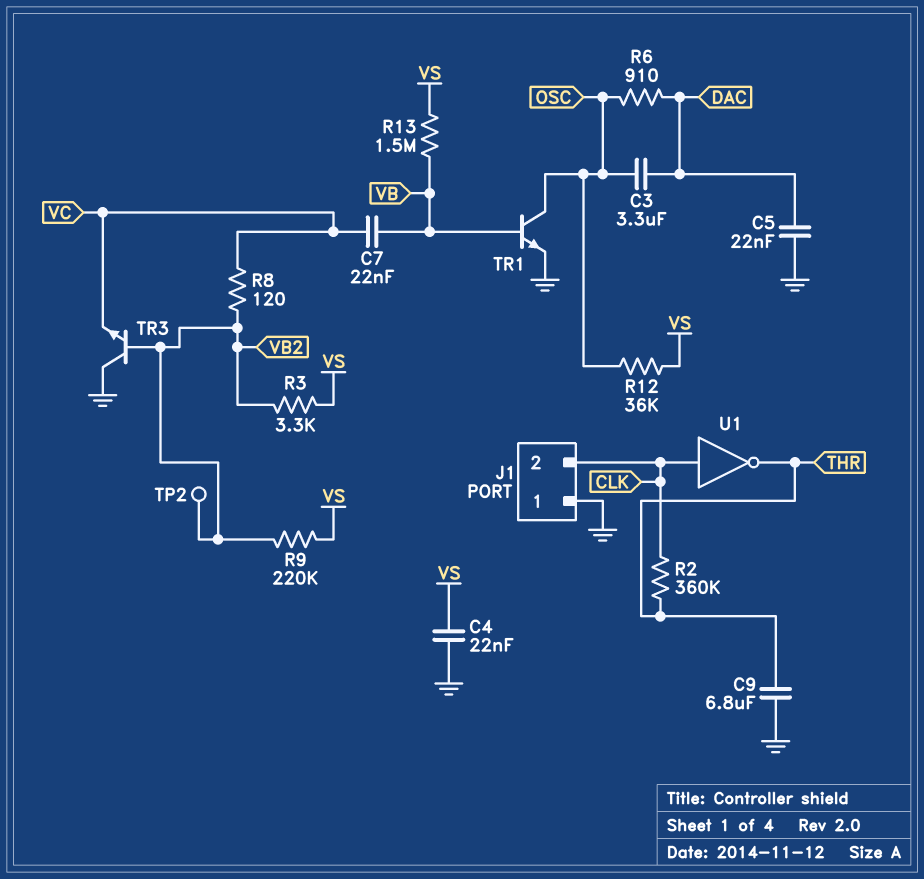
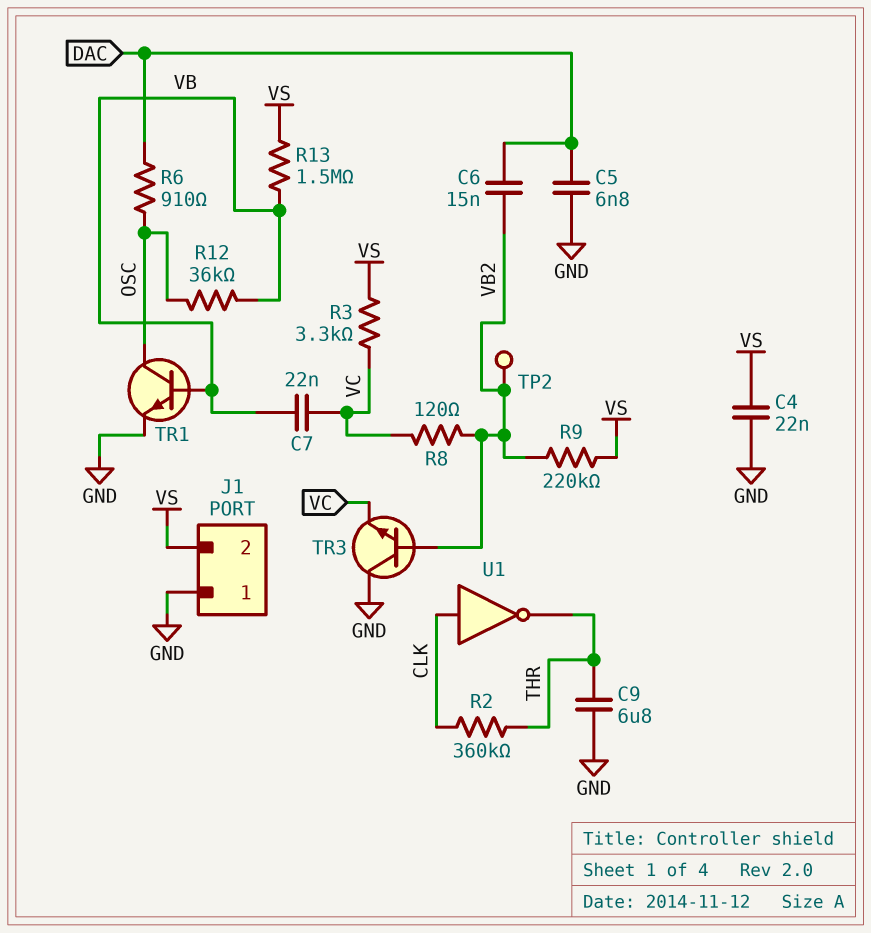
C3: 3.3uF (DAC, OSC) -> none
C5: 22nF (DAC, GND) -> 6.8nF (DAC, GND)
C6: none -> 15nF (DAC, VB2)
J1 pin 2: CLK -> VS
R3: 3.3k (VB2, VS) -> 3.3k (VC, VS)
R12: 36k (OSC, VS) -> 36k (OSC, VB)

